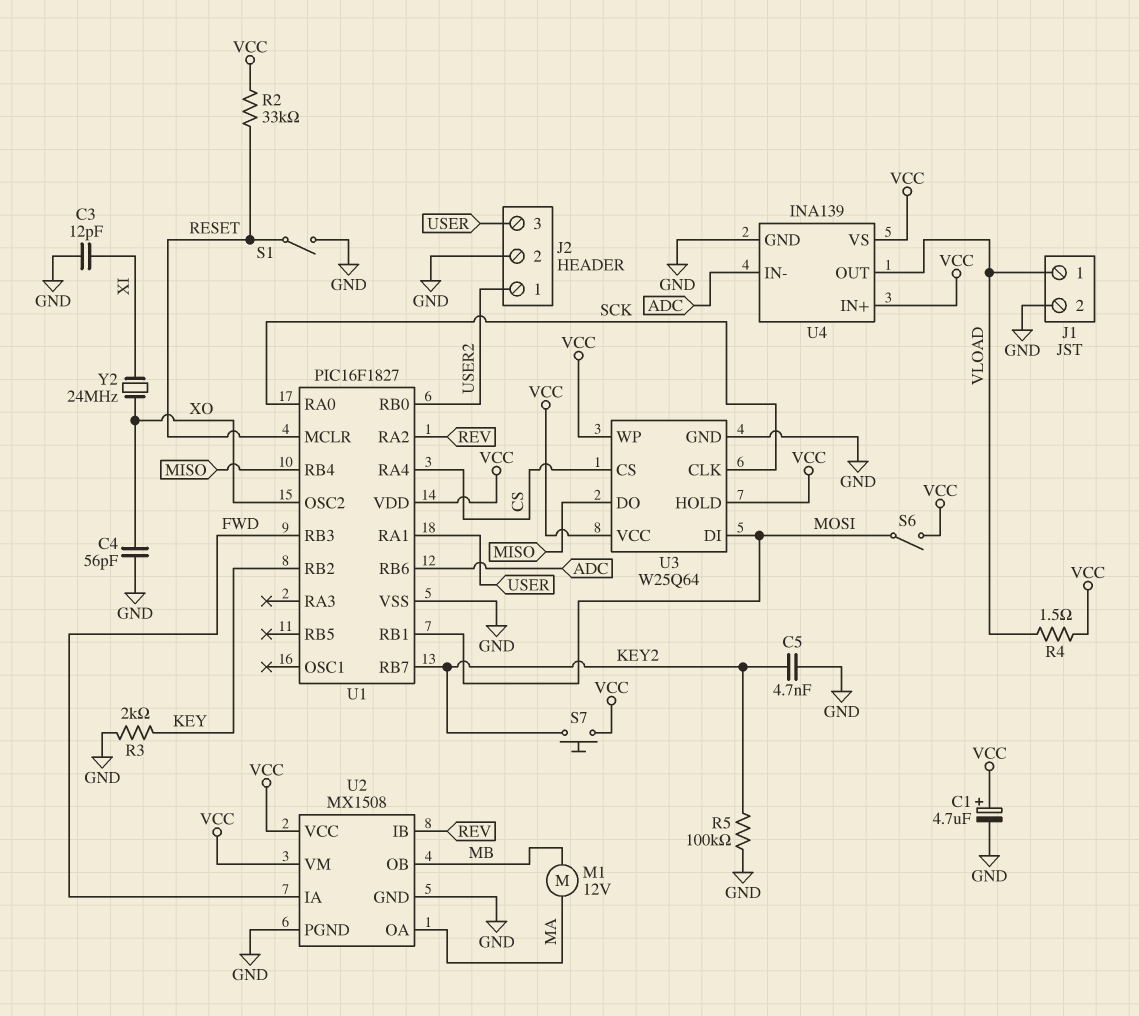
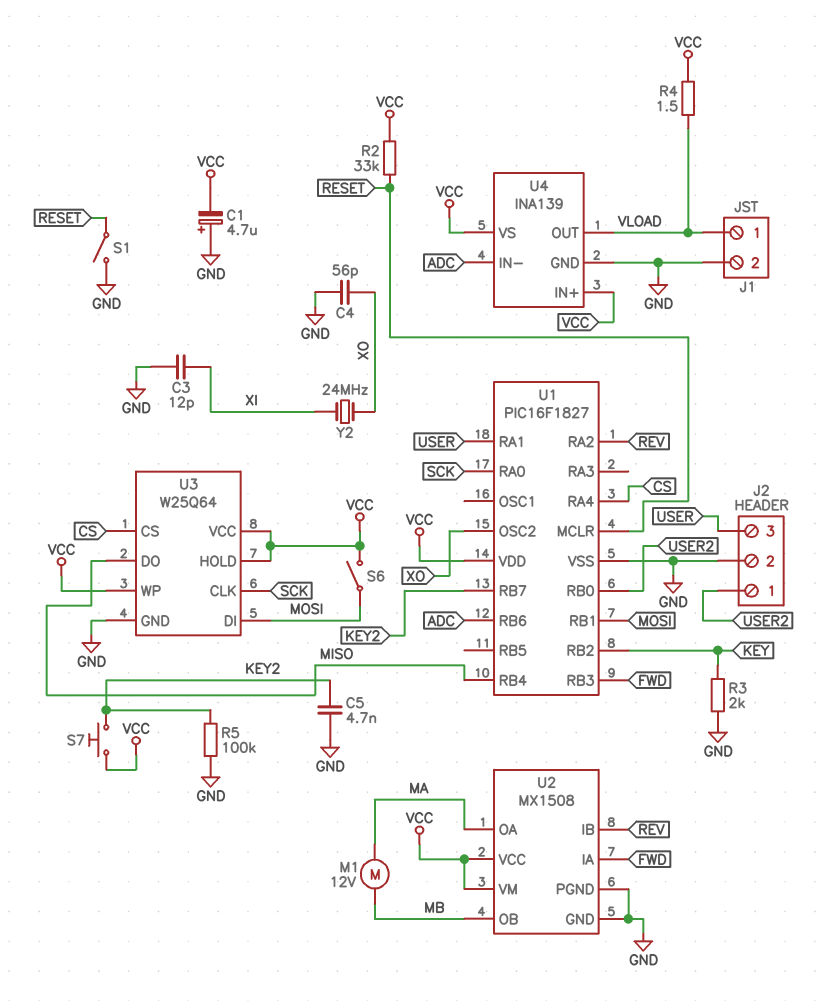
C1: 4.7uF (plus VCC, minus GND) -> 4.7uF (plus GND, minus VCC)

